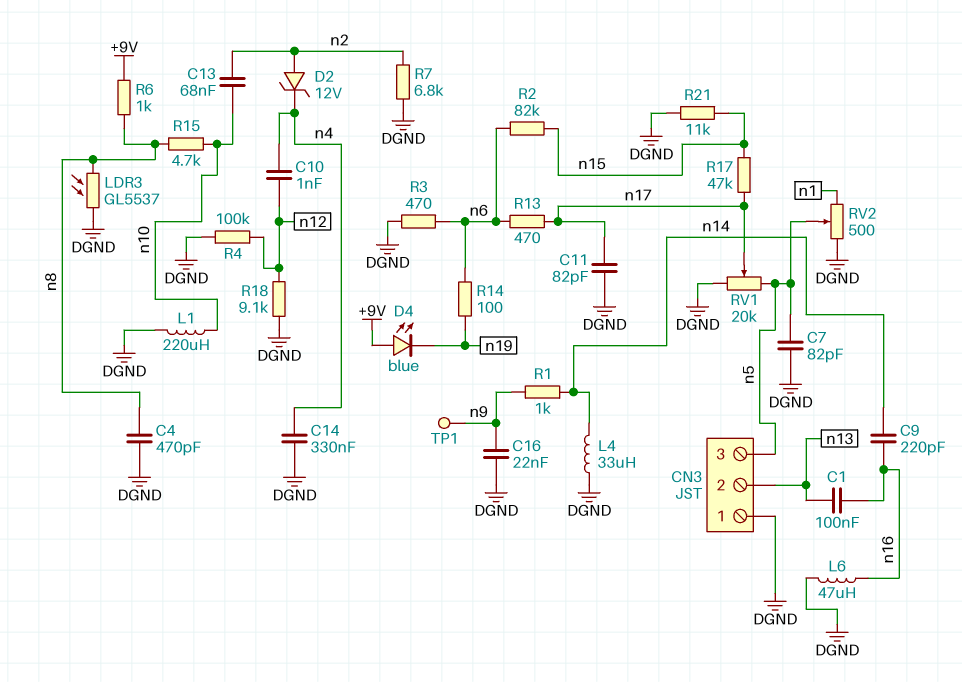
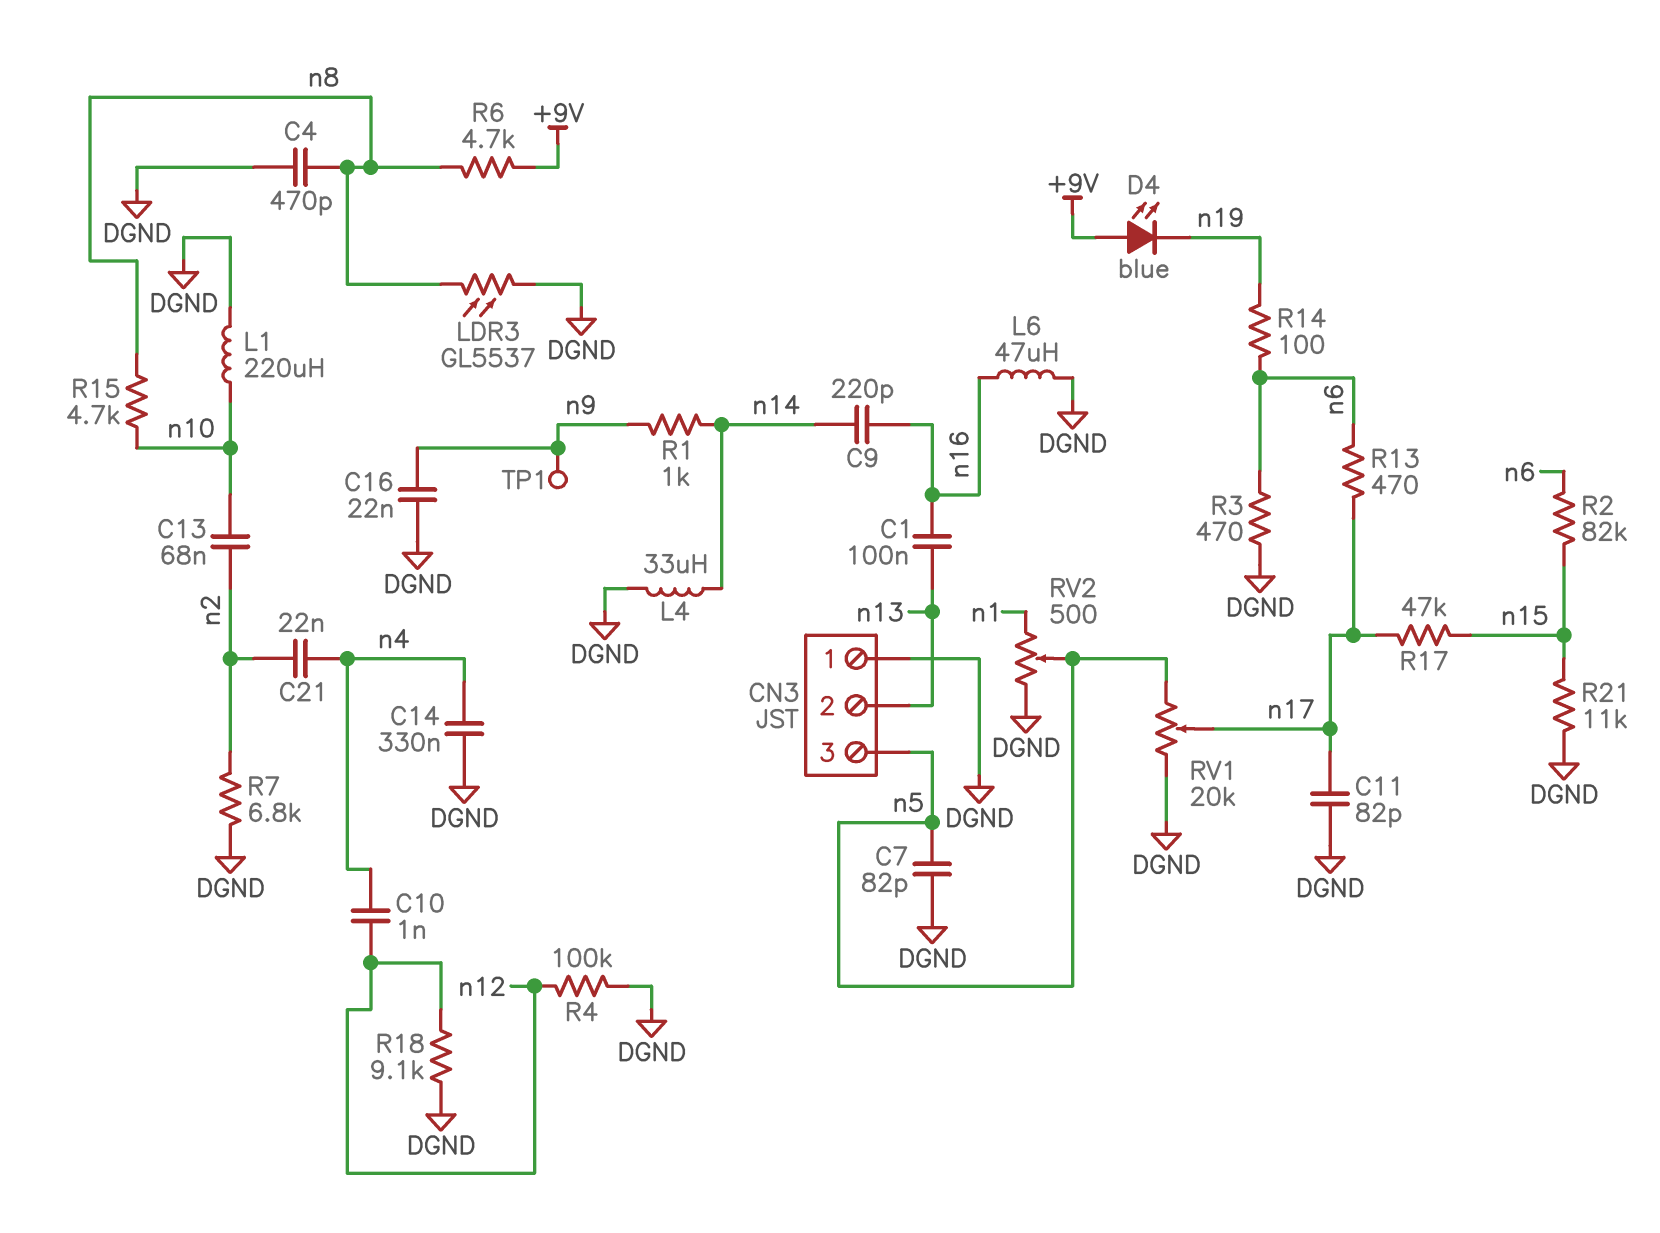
C21: none -> 22nF (n2, n4)
D2: zener 12V (A n2, K n4) -> none
R6: 1k (+9V, n8) -> 4.7k (+9V, n8)

